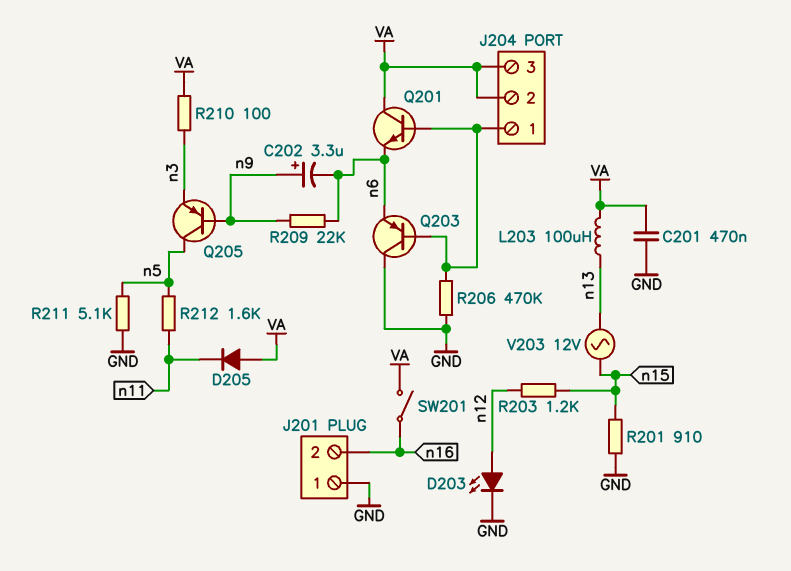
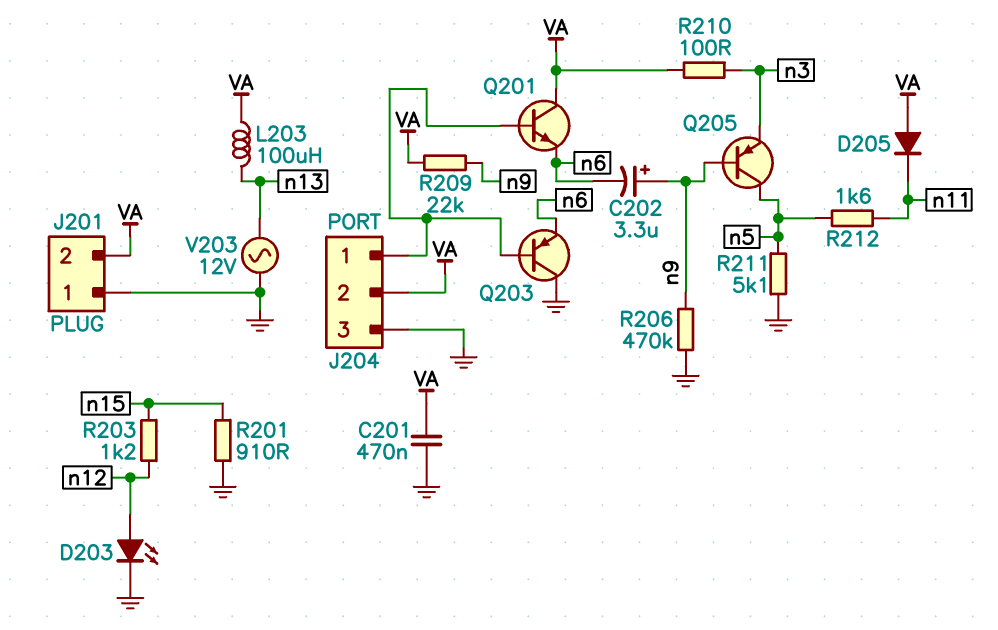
J201 pin 2: n16 -> VA
J204 pin 3: VA -> GND
R206: 470k (GND, J204/1) -> 470k (GND, n9)
R209: 22k (n6, n9) -> 22k (VA, n9)
SW201: switch (VA, n16) -> none
V203: AC 12V (n13, n15) -> AC 12V (GND, n13)

